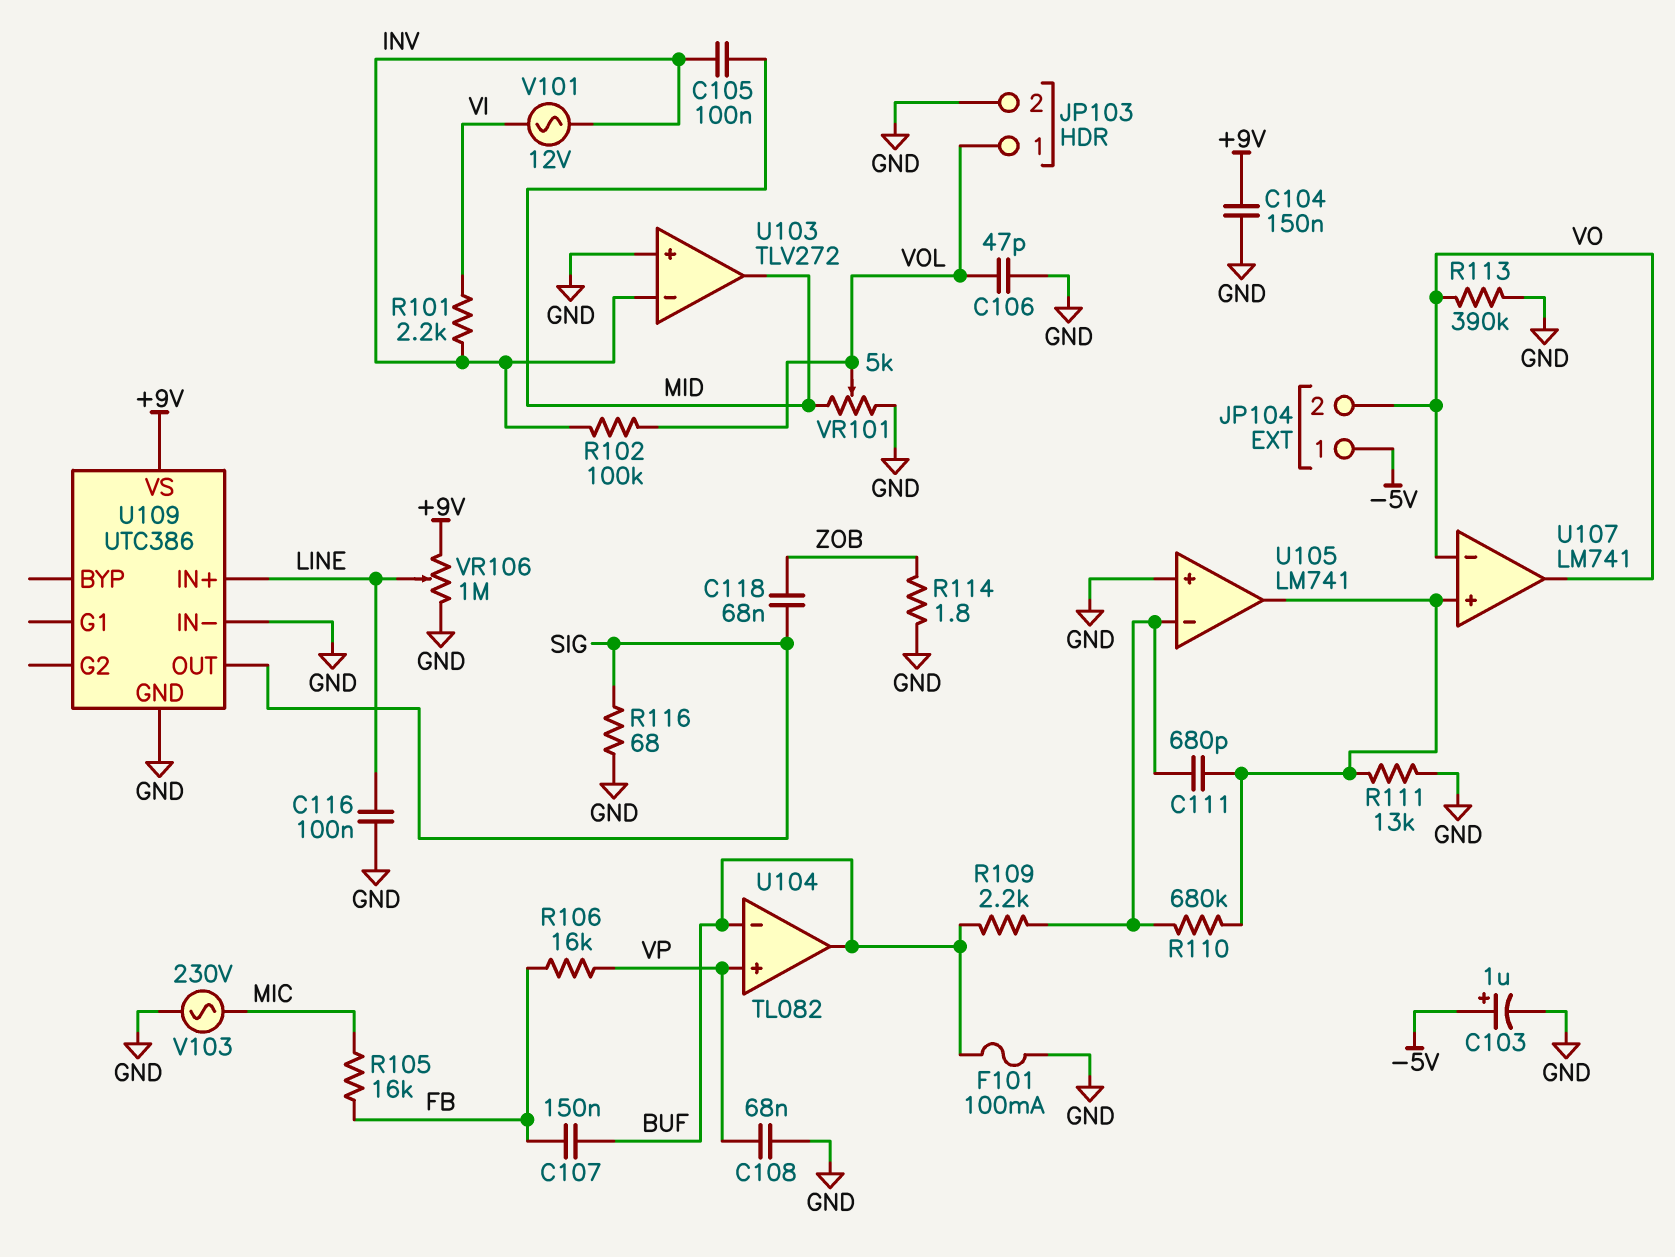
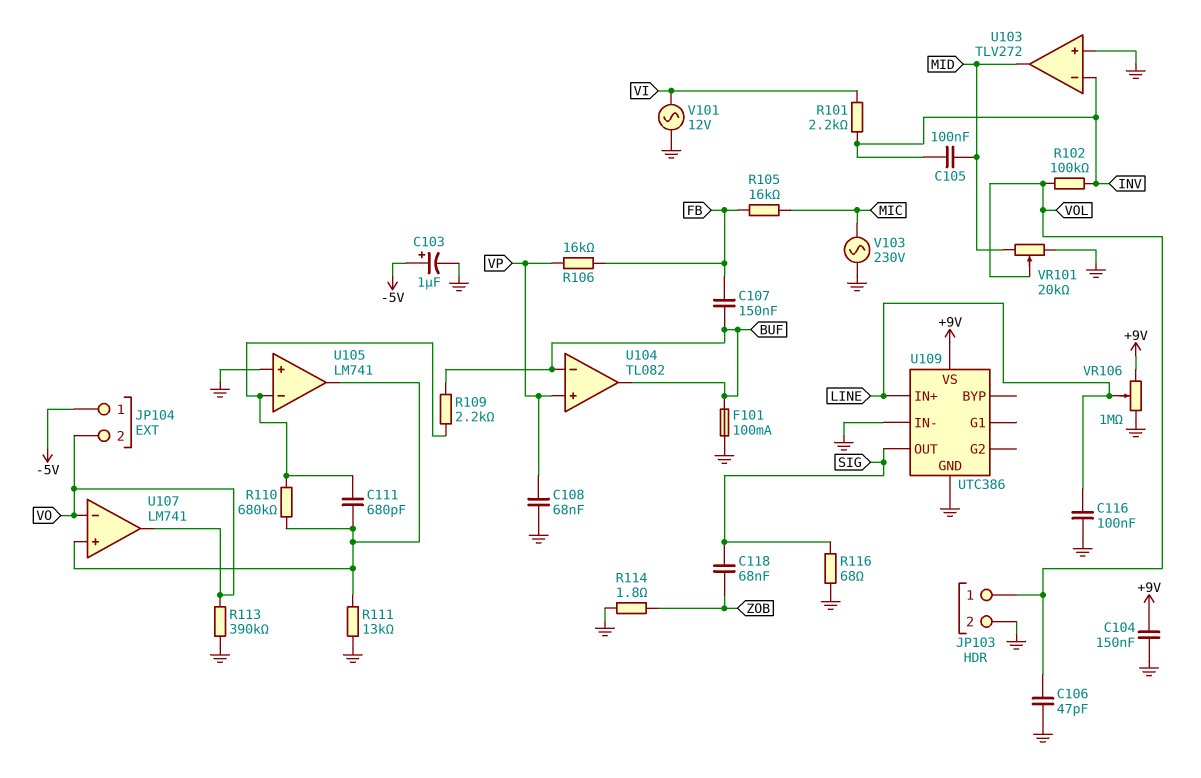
V101: AC 12V (INV, VI) -> AC 12V (GND, VI)
VR101: 5k (GND, MID, wiper VOL) -> 20k (GND, MID, wiper VOL)

